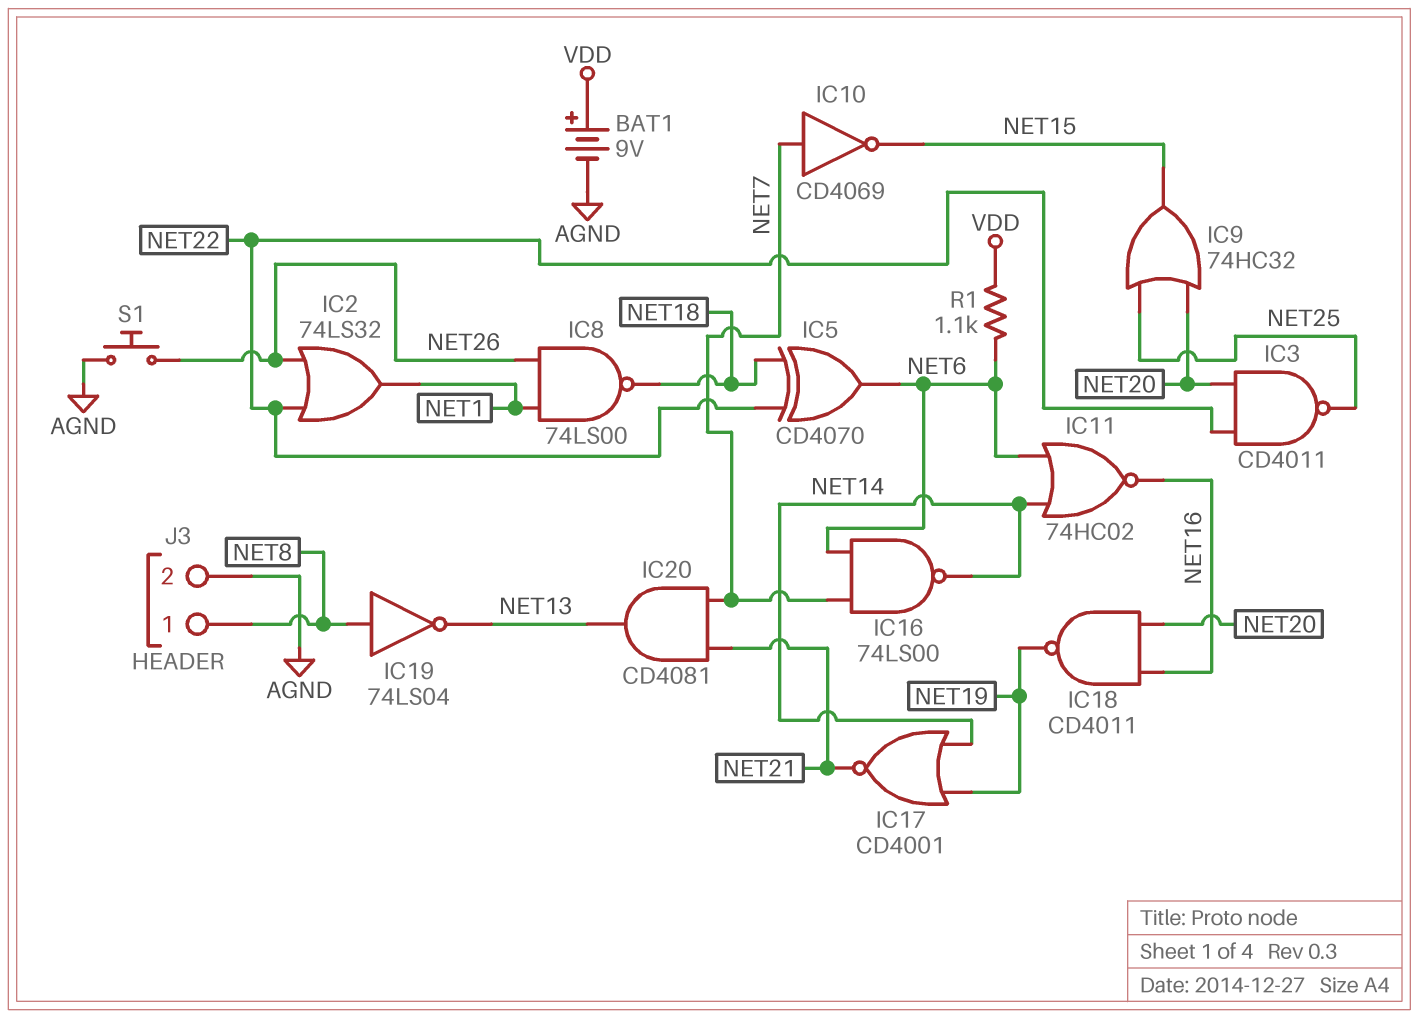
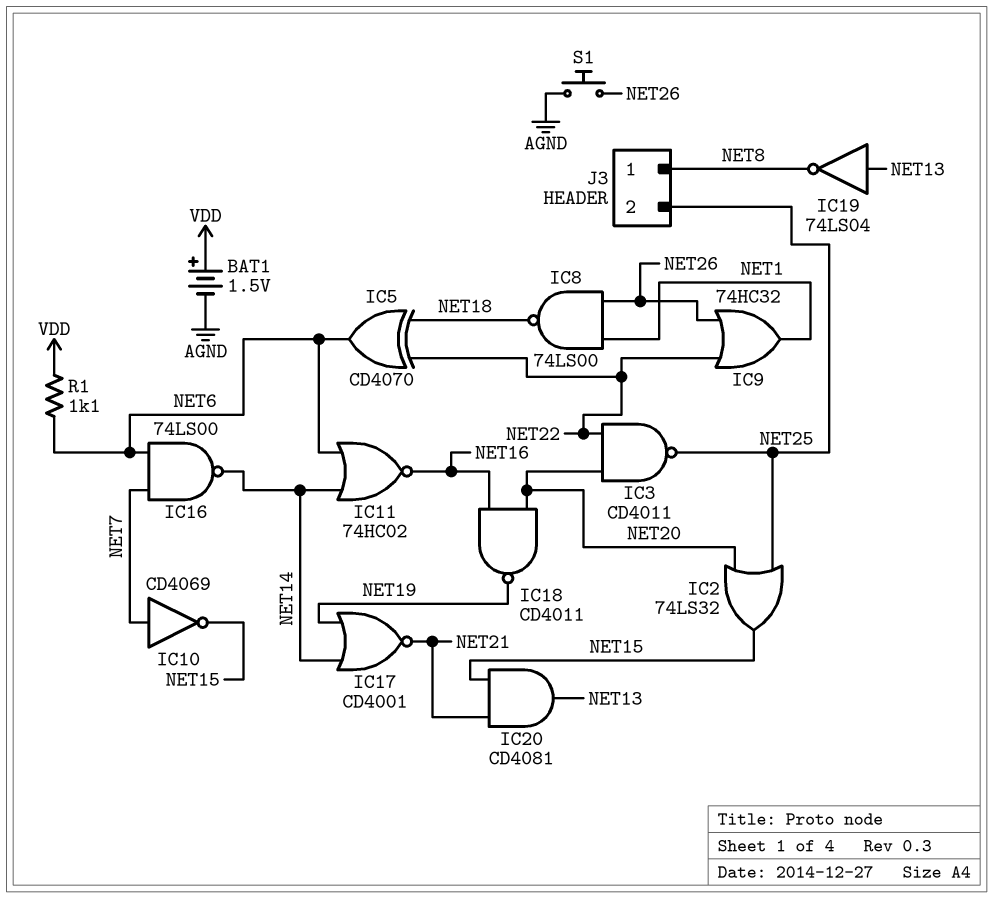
BAT1: 9V (plus VDD, minus AGND) -> 1.5V (plus VDD, minus AGND)
IC2: OR 74LS32 (in NET22, in NET26, out NET1) -> OR 74LS32 (in NET20, in NET25, out NET15)
IC9: OR 74HC32 (in NET20, in NET25, out NET15) -> OR 74HC32 (in NET22, in NET26, out NET1)
IC19: NOT 74LS04 (in NET8, out NET13) -> NOT 74LS04 (in NET13, out NET8)
IC20: AND CD4081 (in NET7, in NET21, out NET13) -> AND CD4081 (in NET15, in NET21, out NET13)
J3 pin 2: AGND -> NET25

